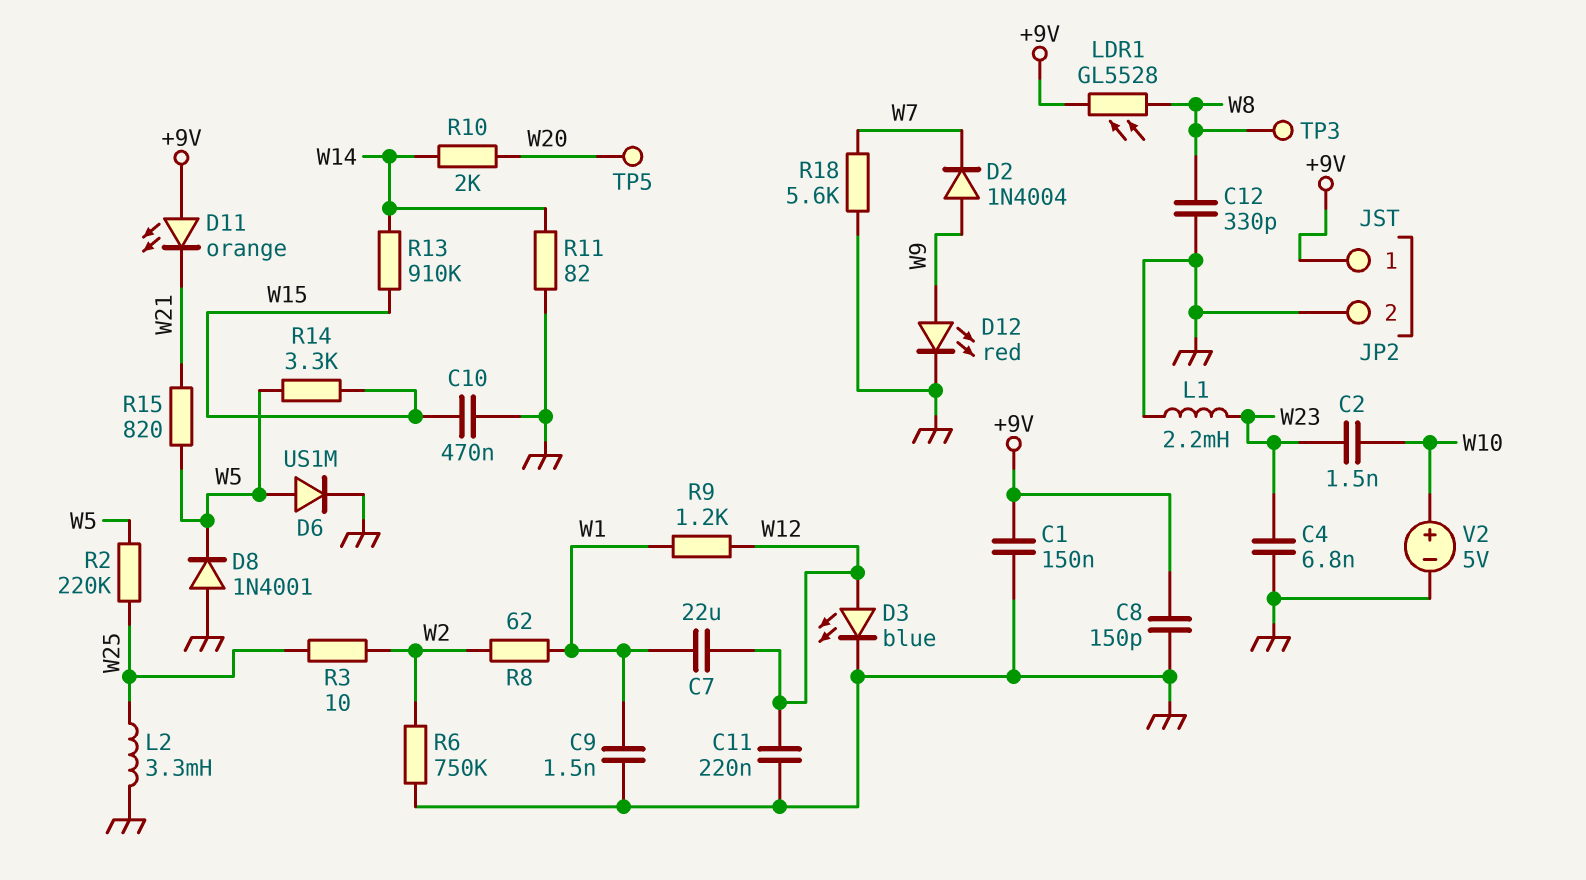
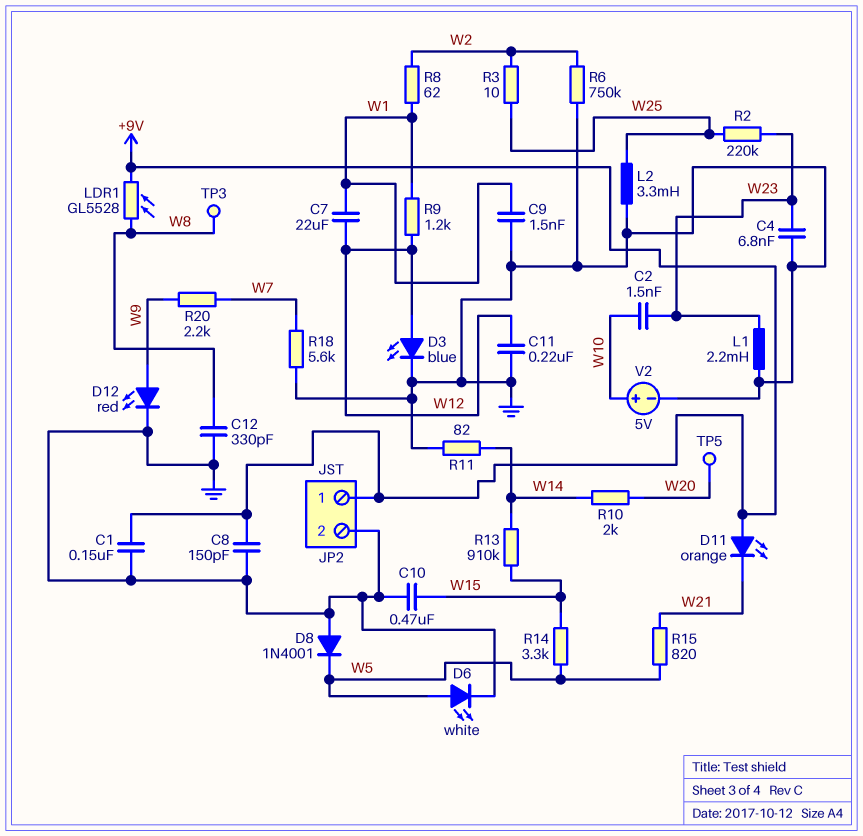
D2: diode 1N4004 (A W9, K W7) -> none
D6: diode US1M (A W5, K GND) -> LED white (A W5, K GND)
R2: 220k (W5, W25) -> 220k (W23, W25)
R20: none -> 2.2k (W7, W9)

